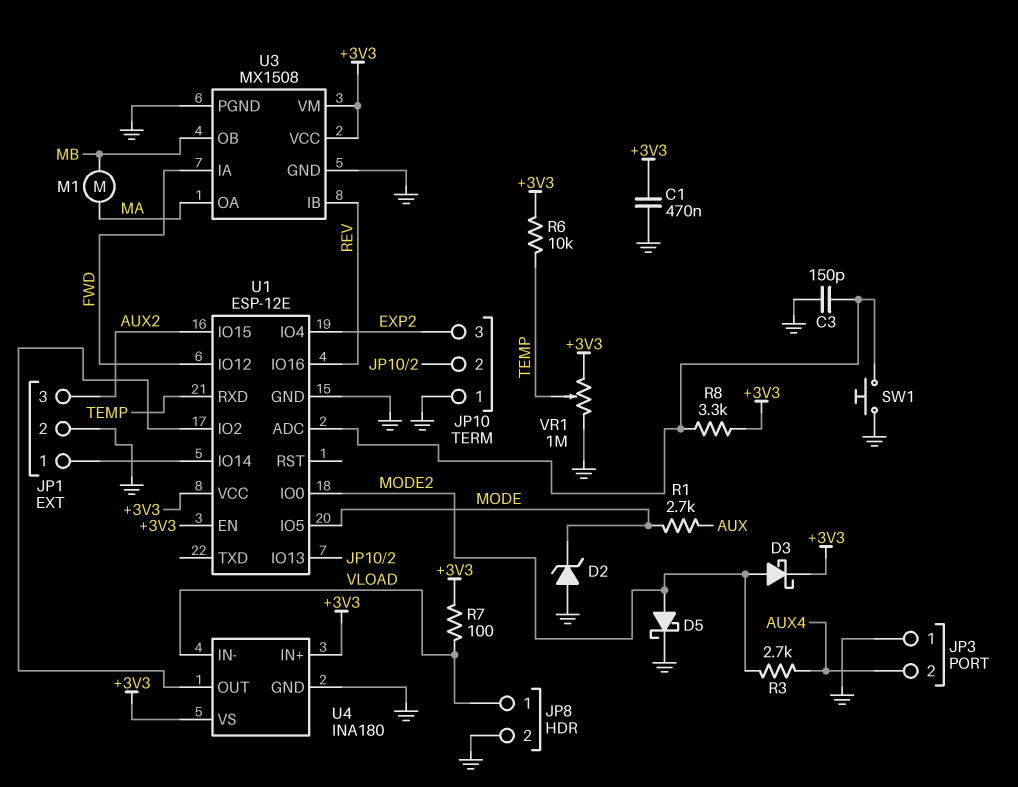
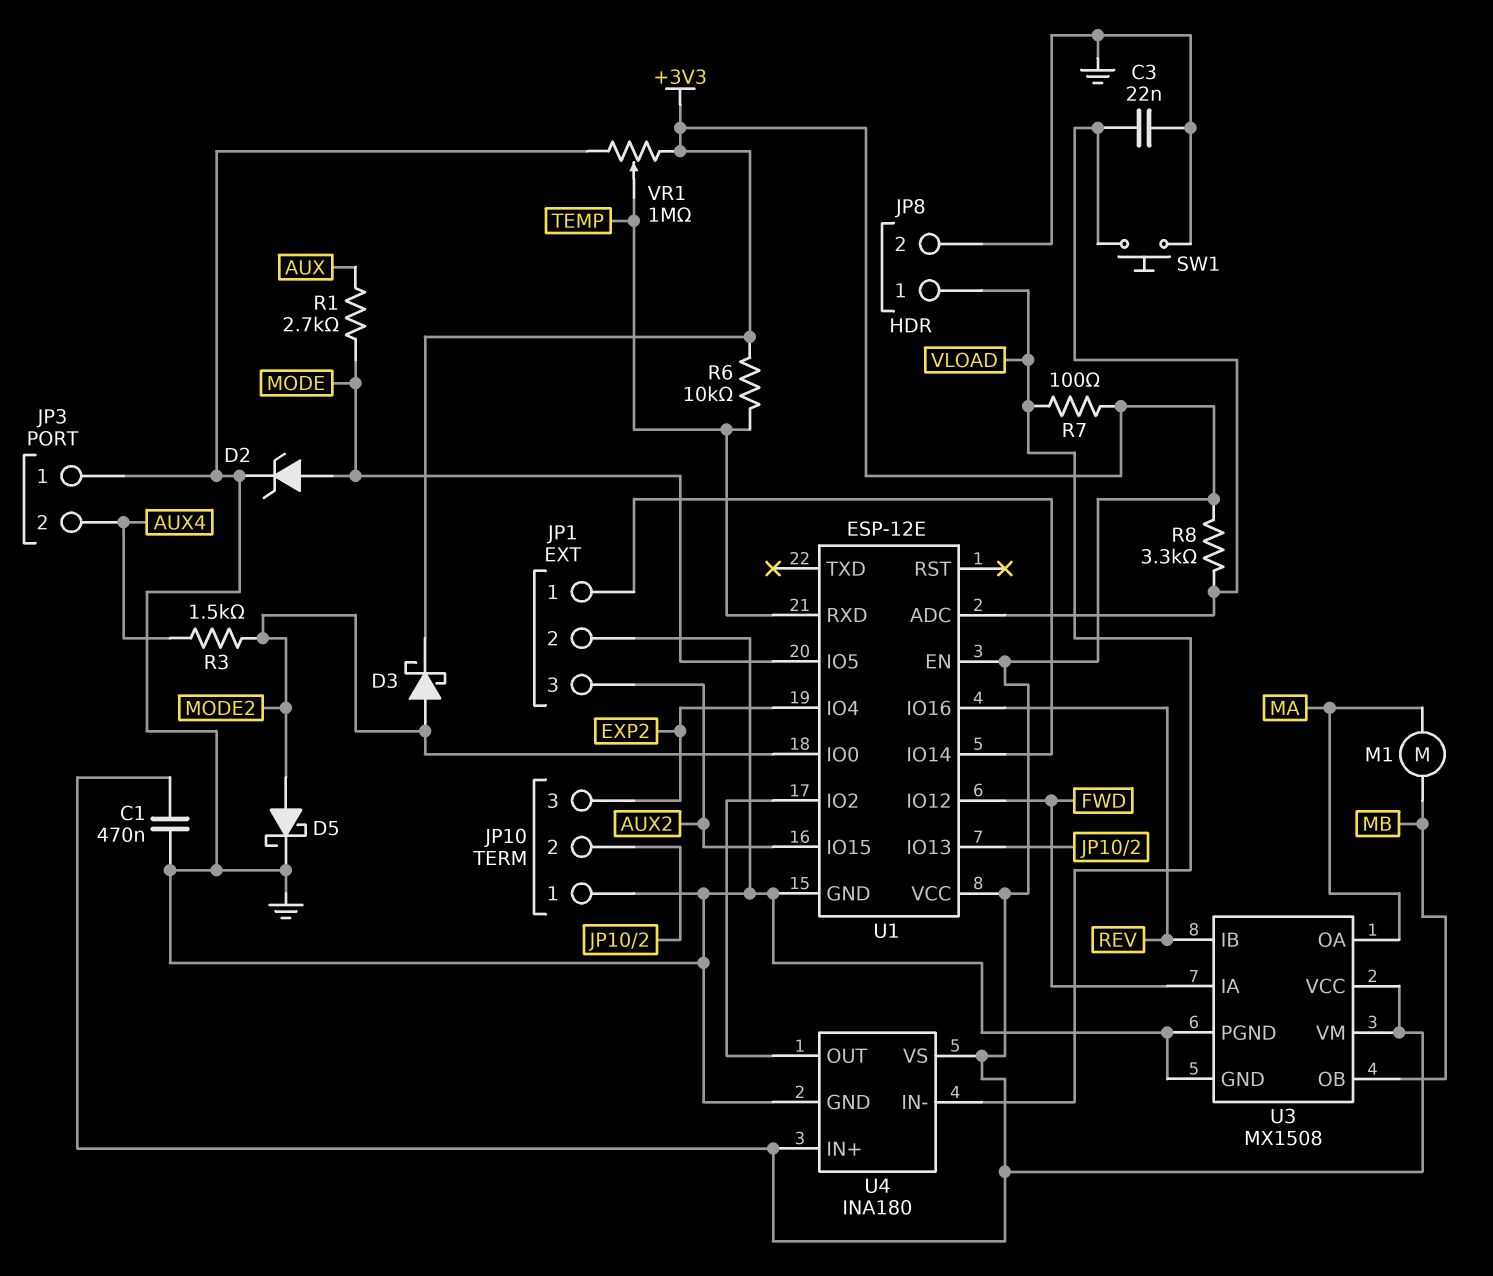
C3: 150pF (GND, U1/ADC) -> 22nF (GND, U1/ADC)
D2: zener (A GND, K MODE) -> zener (A MODE, K GND)
R3: 2.7k (AUX4, MODE2) -> 1.5k (AUX4, MODE2)

